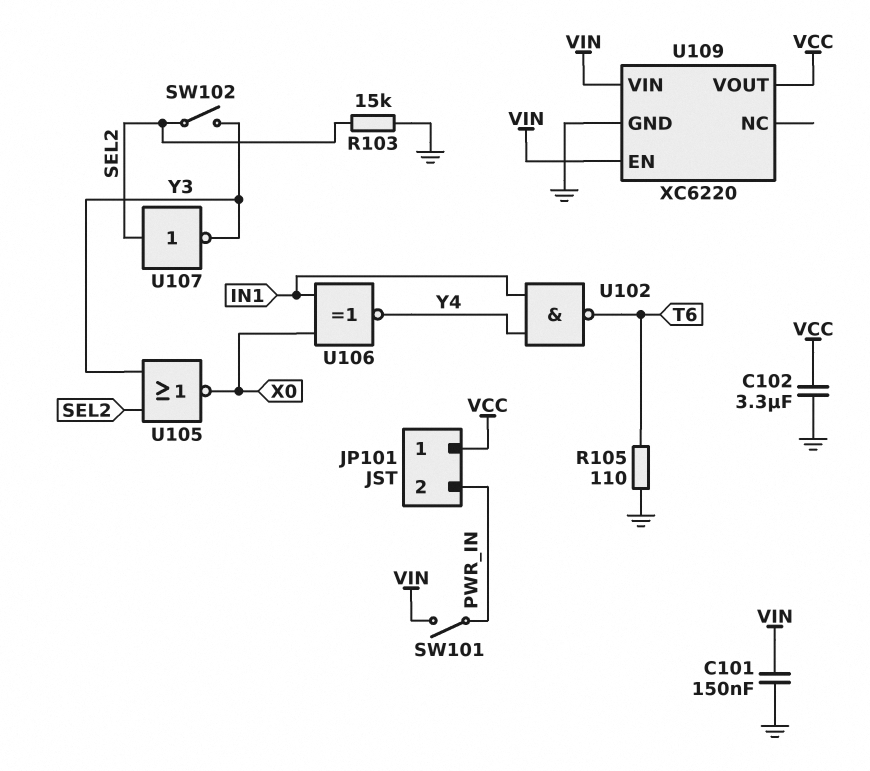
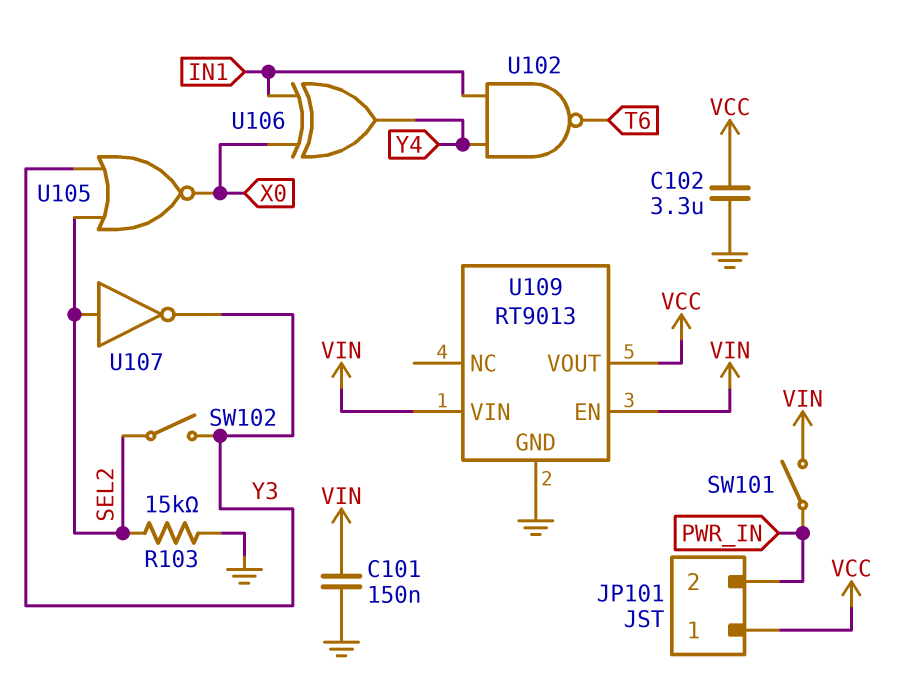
R105: 110 (GND, T6) -> none
U106: XNOR (in IN1, in X0, out Y4) -> XOR (in IN1, in X0, out Y4)
U109: XC6220 -> RT9013

